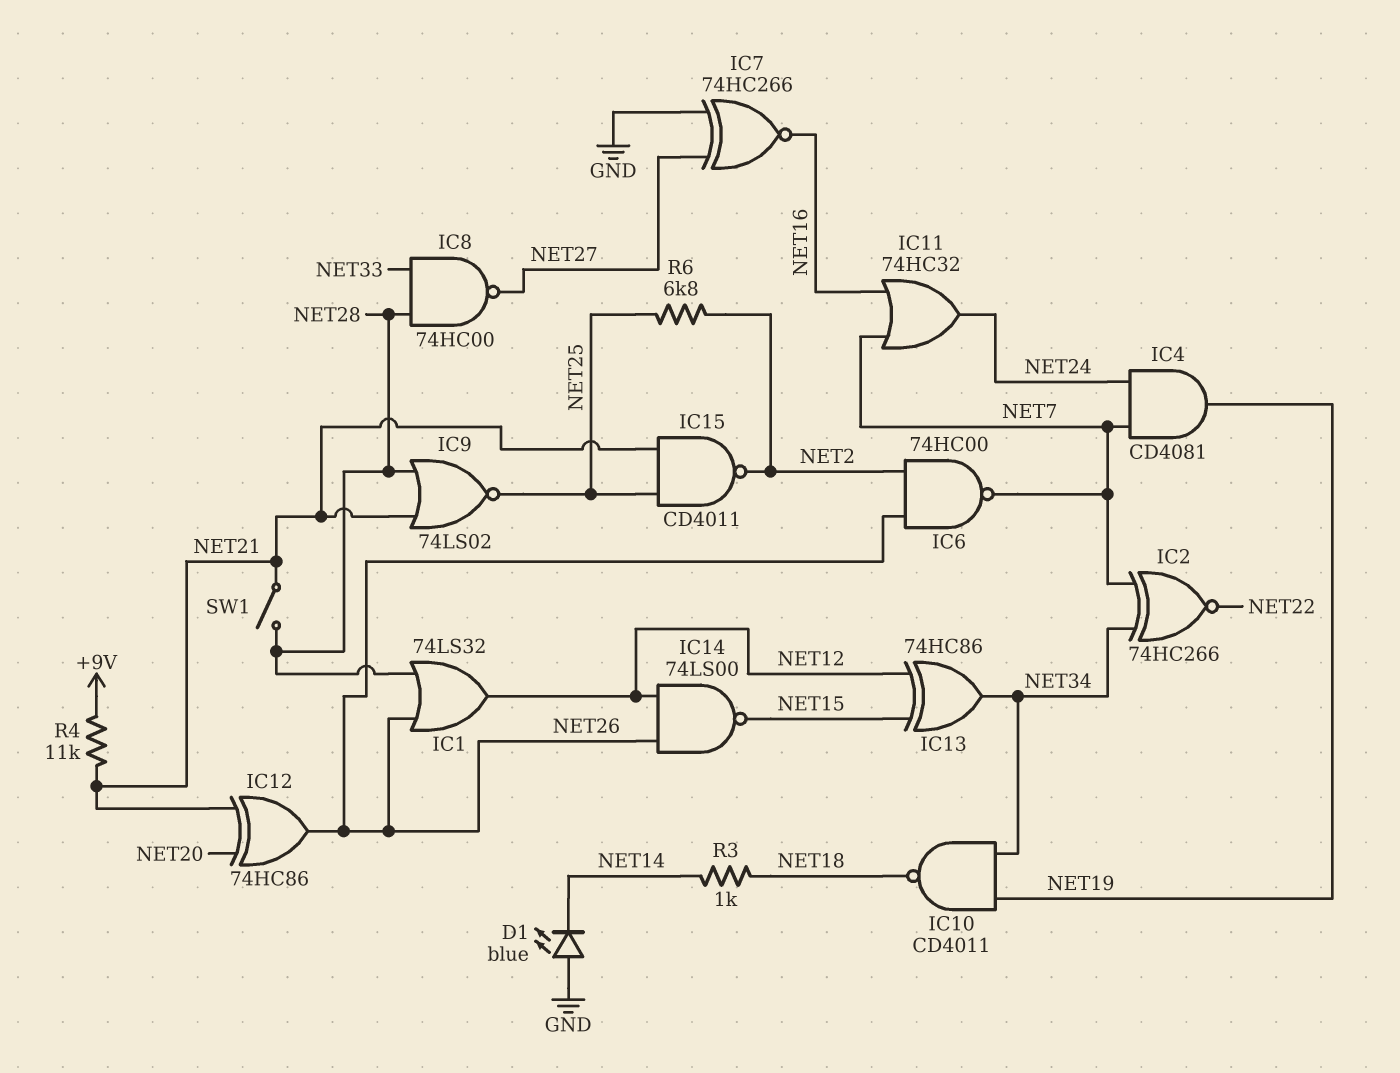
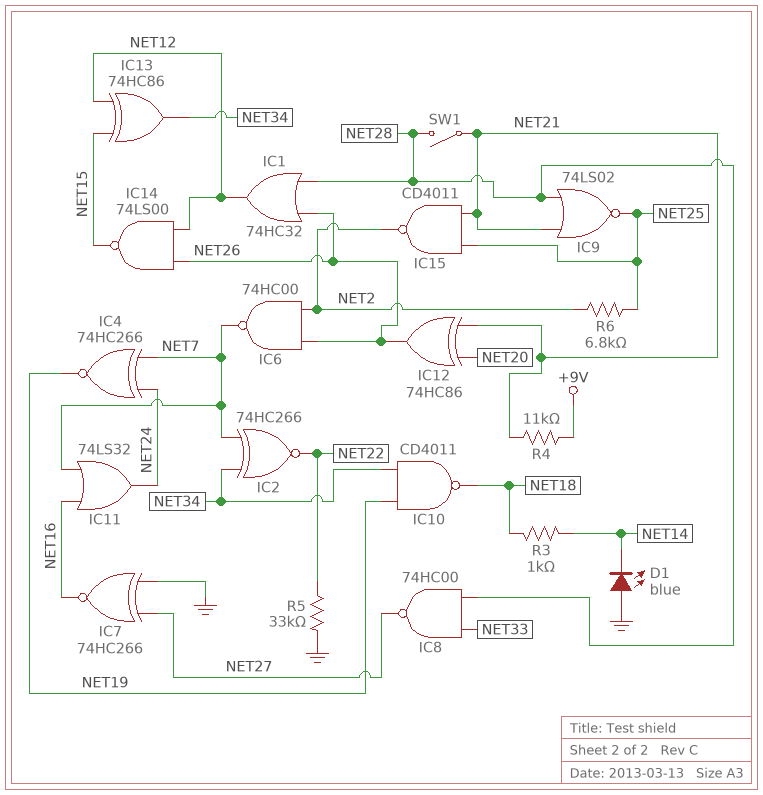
IC1: OR 74LS32 (in NET26, in NET28, out NET12) -> OR 74HC32 (in NET26, in NET28, out NET12)
IC4: AND CD4081 (in NET7, in NET24, out NET19) -> XNOR 74HC266 (in NET7, in NET24, out NET19)
IC11: OR 74HC32 (in NET7, in NET16, out NET24) -> OR 74LS32 (in NET7, in NET16, out NET24)
R5: none -> 33k (GND, NET22)

